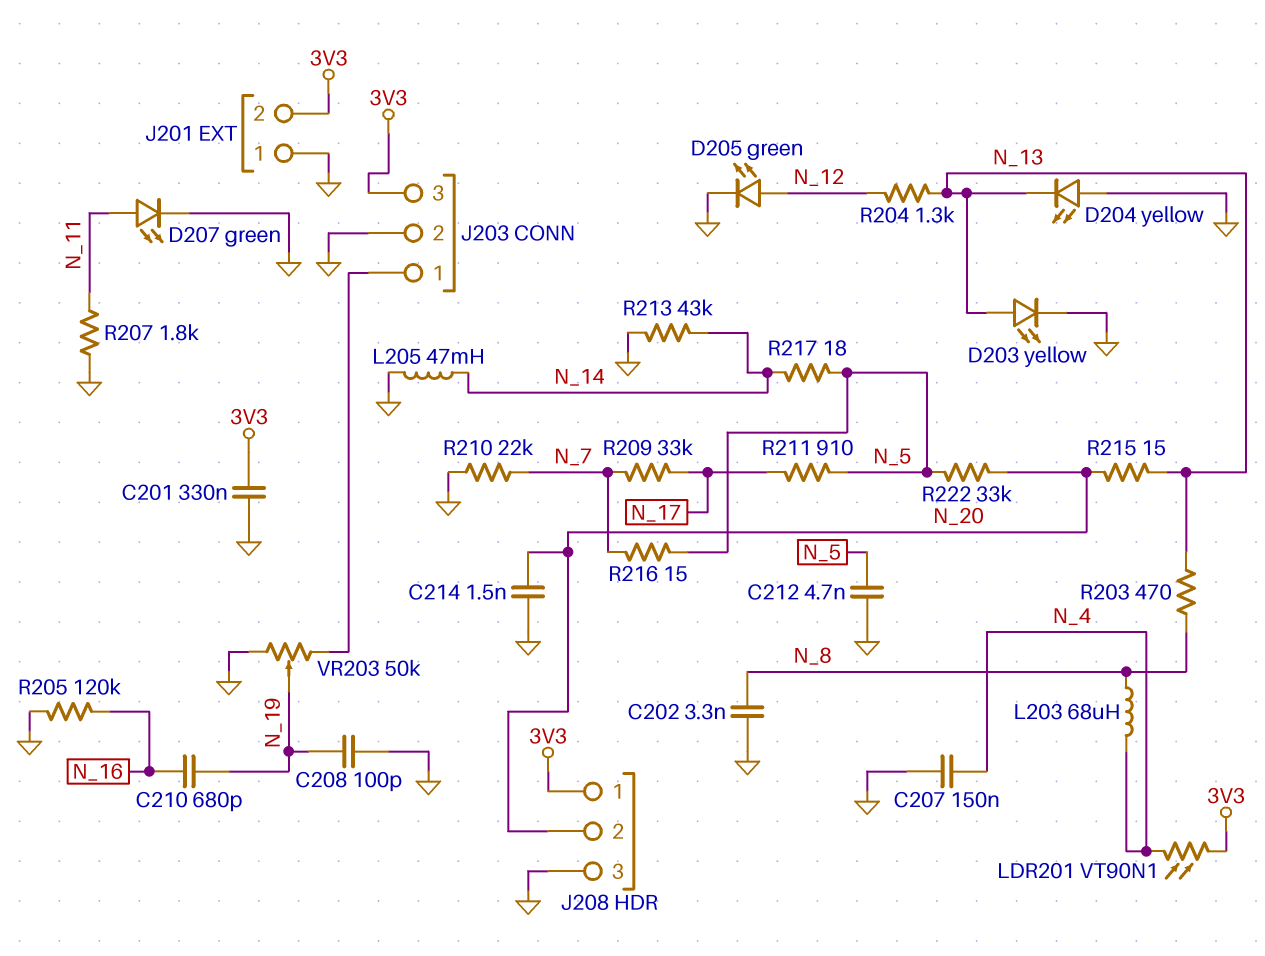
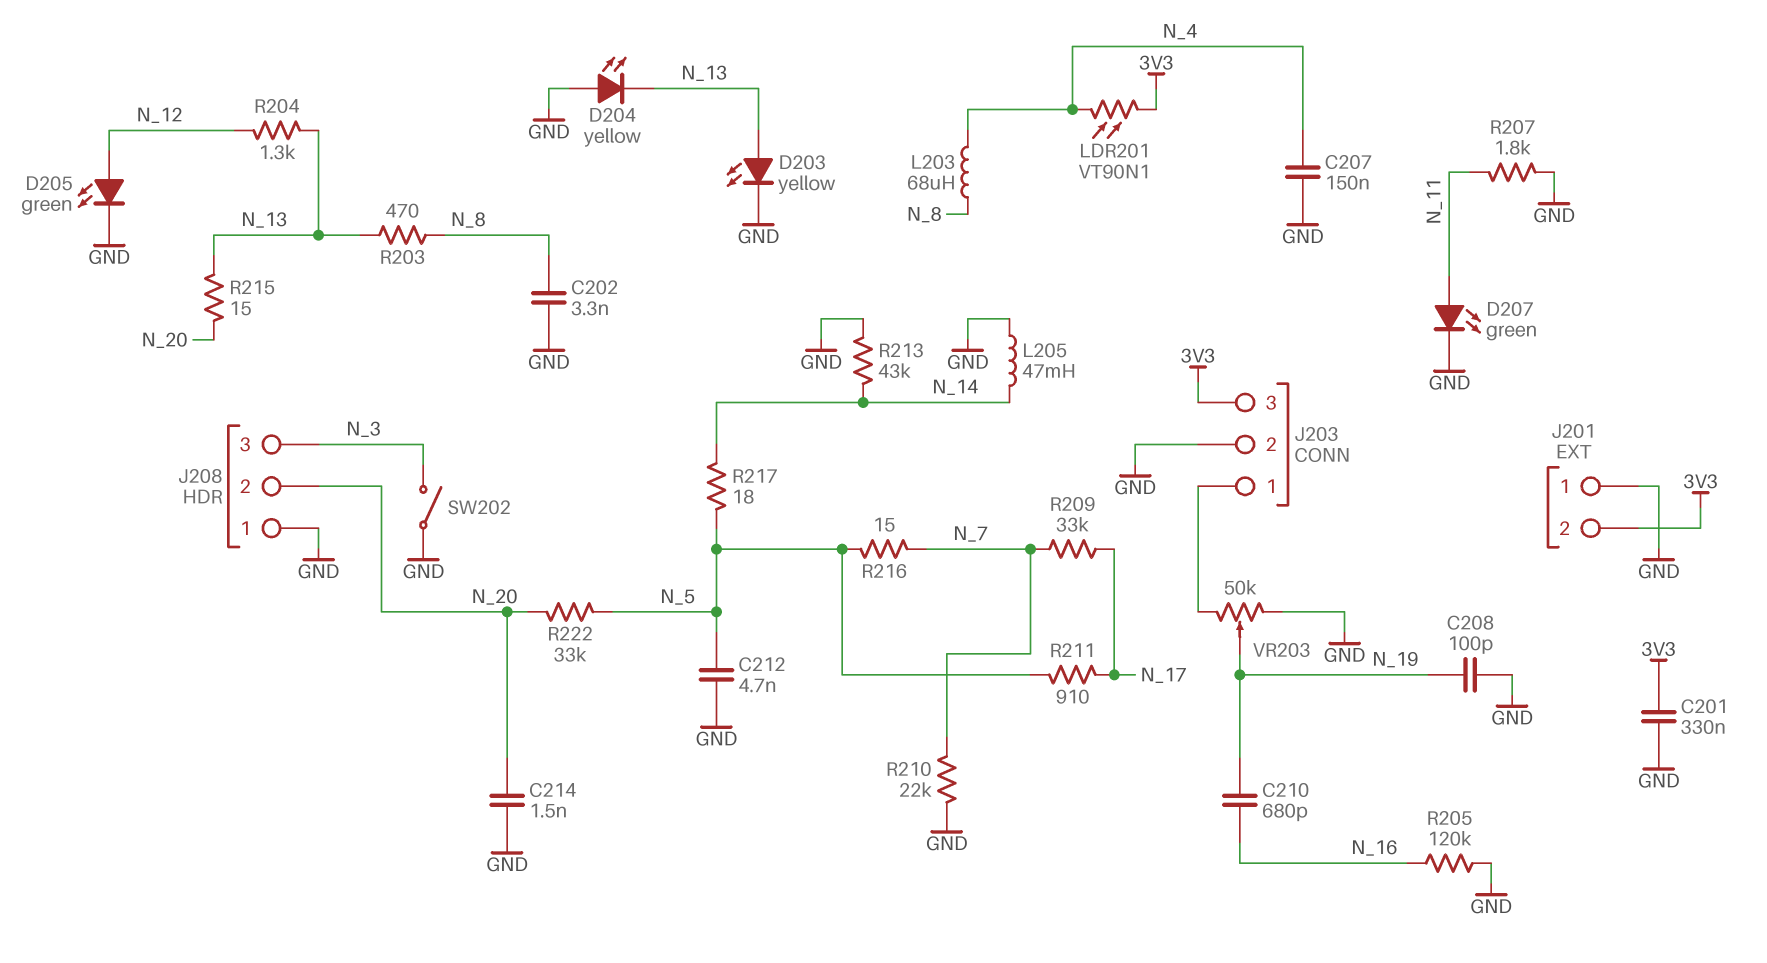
J208 pin 1: 3V3 -> GND
J208 pin 3: GND -> N_3
SW202: none -> switch (GND, N_3)

